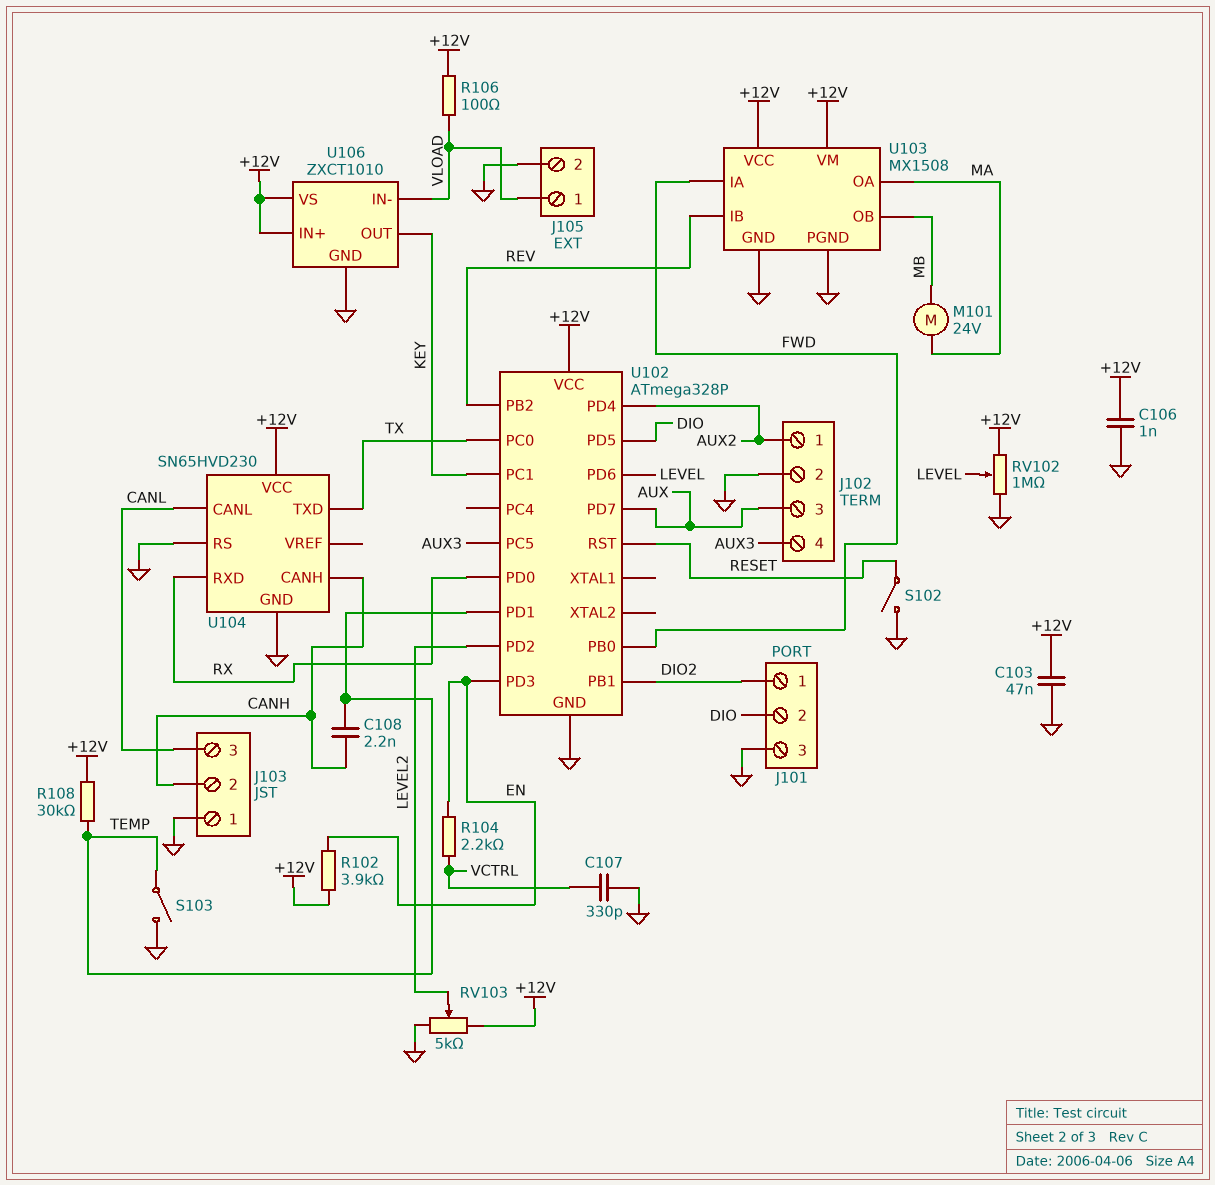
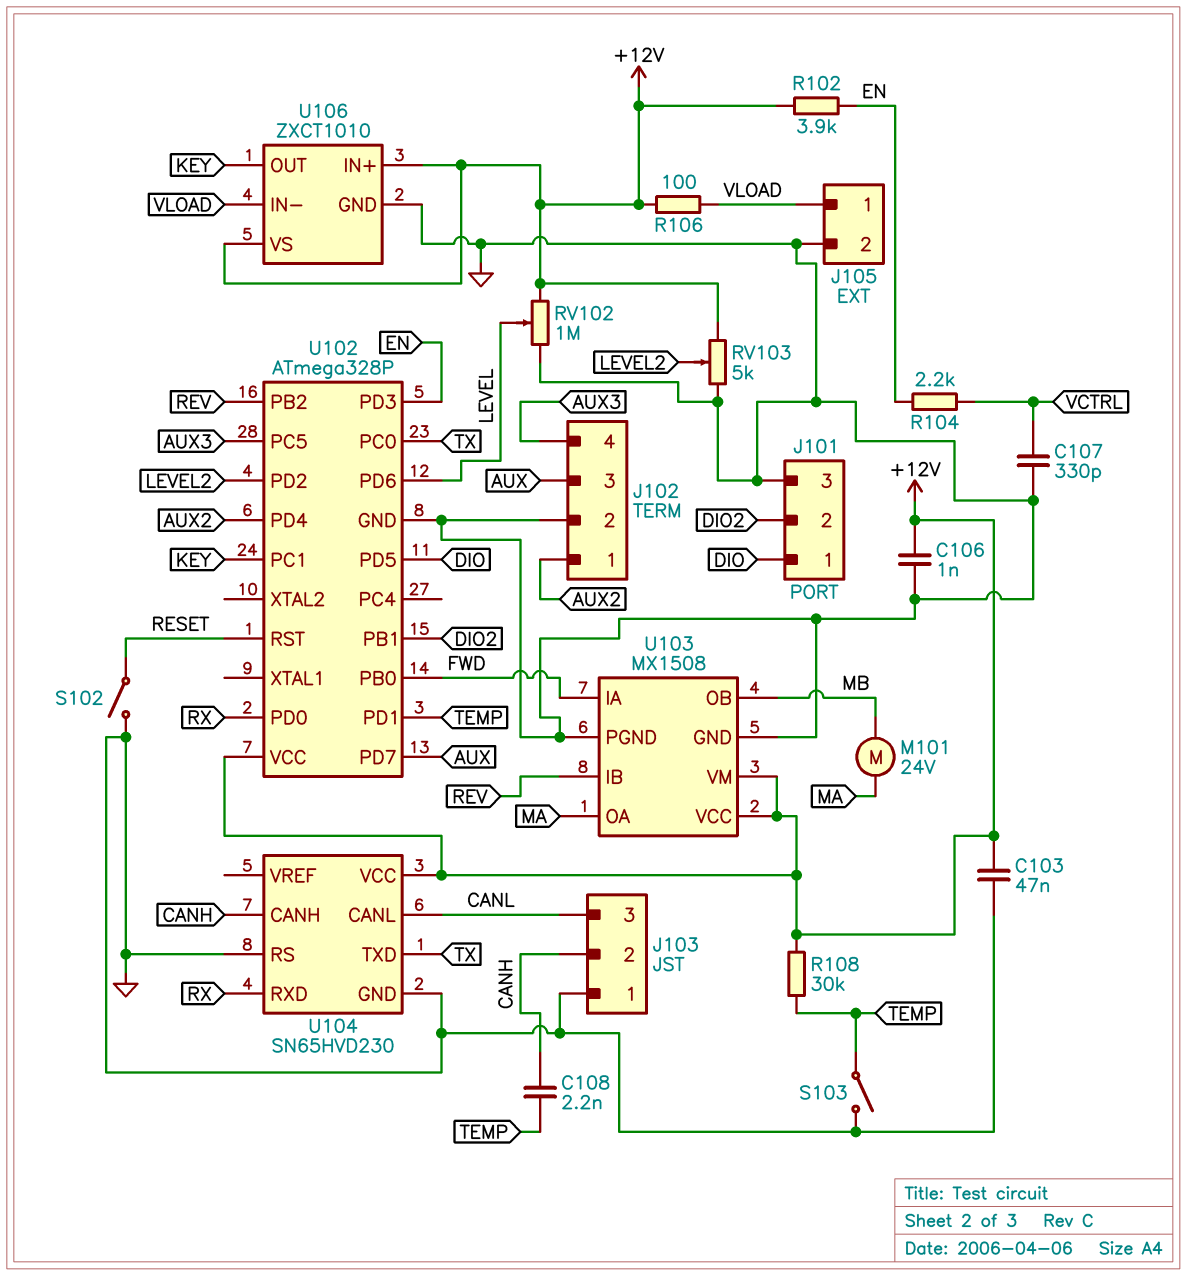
J101 pin 1: DIO2 -> DIO
J101 pin 2: DIO -> DIO2

